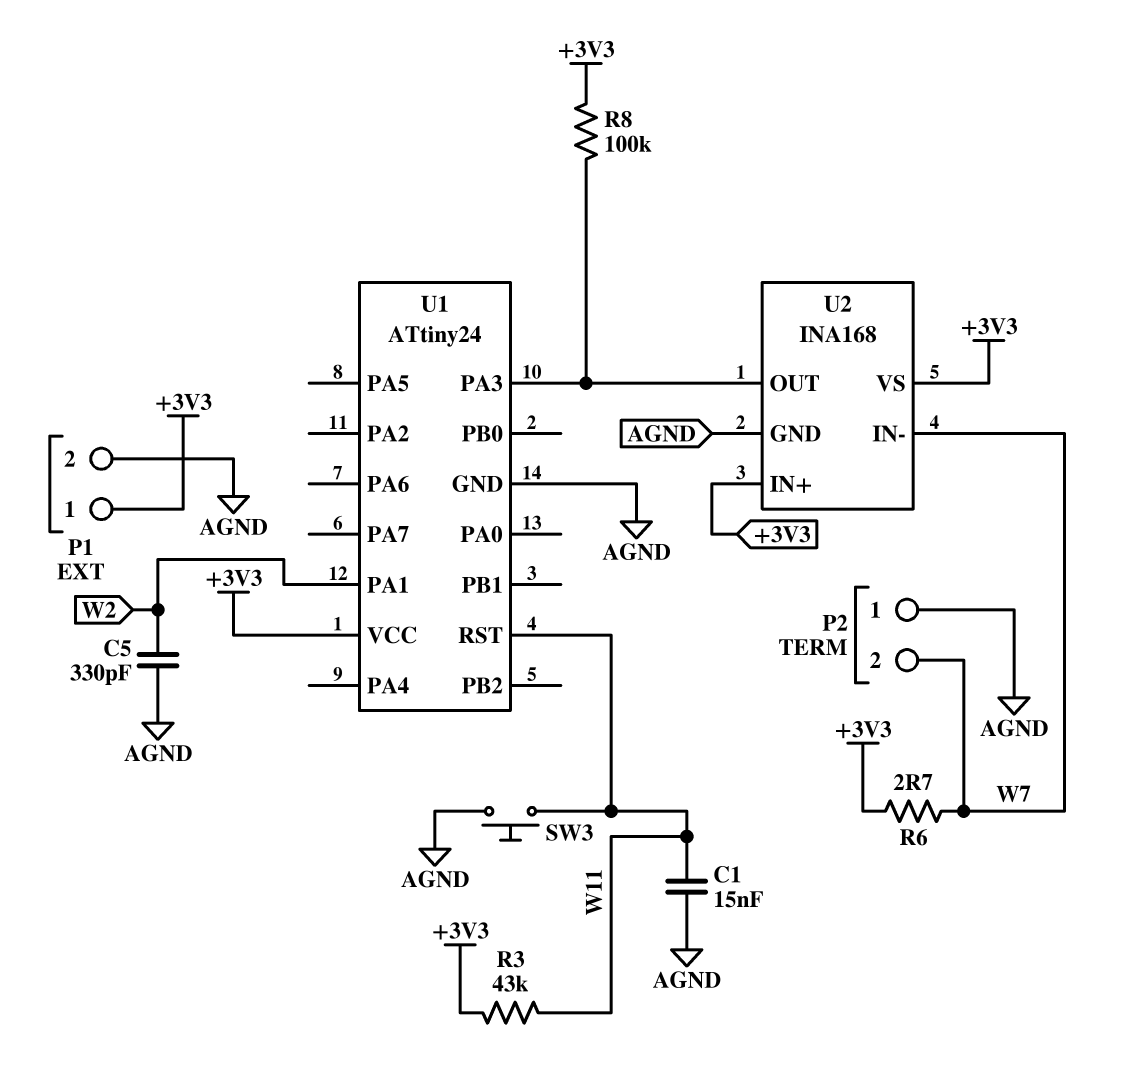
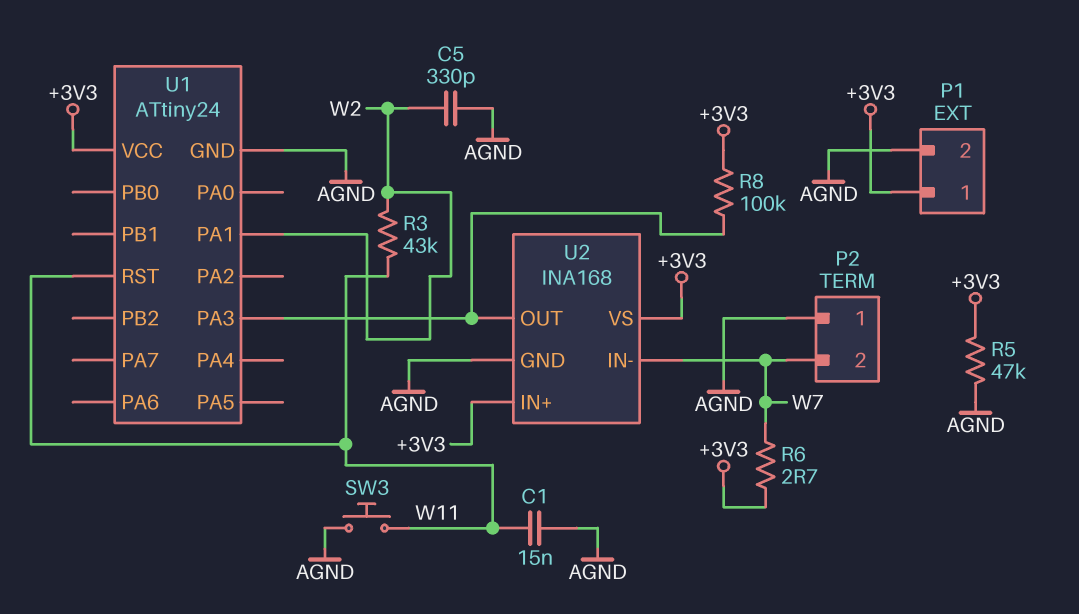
R3: 43k (+3V3, W11) -> 43k (W2, W11)
R5: none -> 47k (+3V3, AGND)

